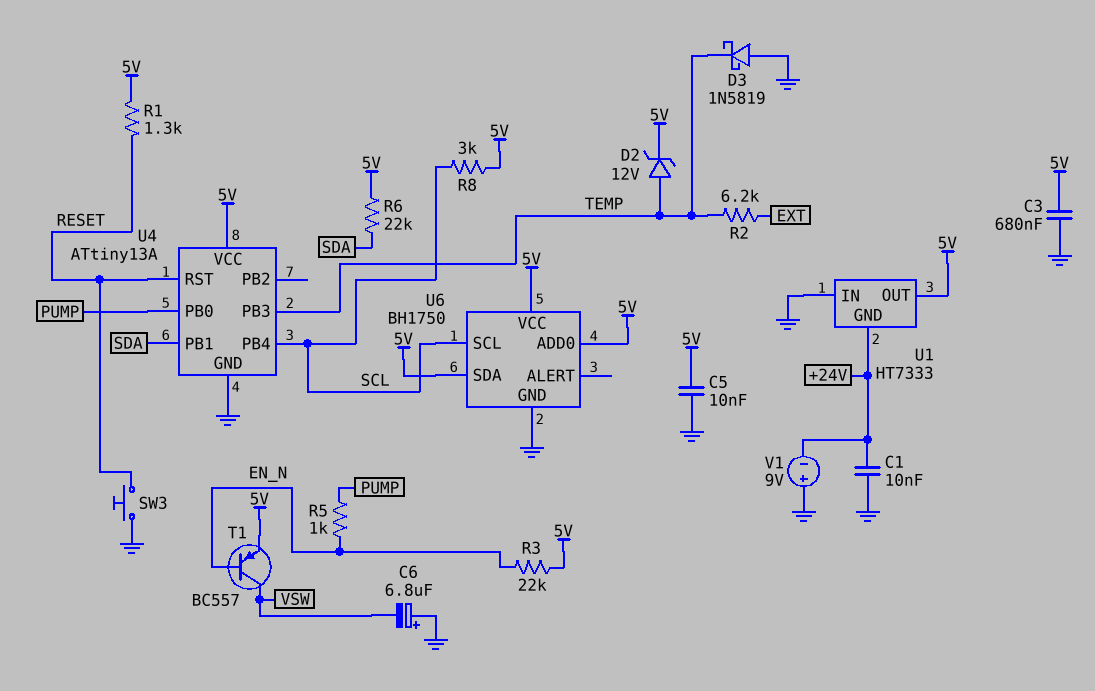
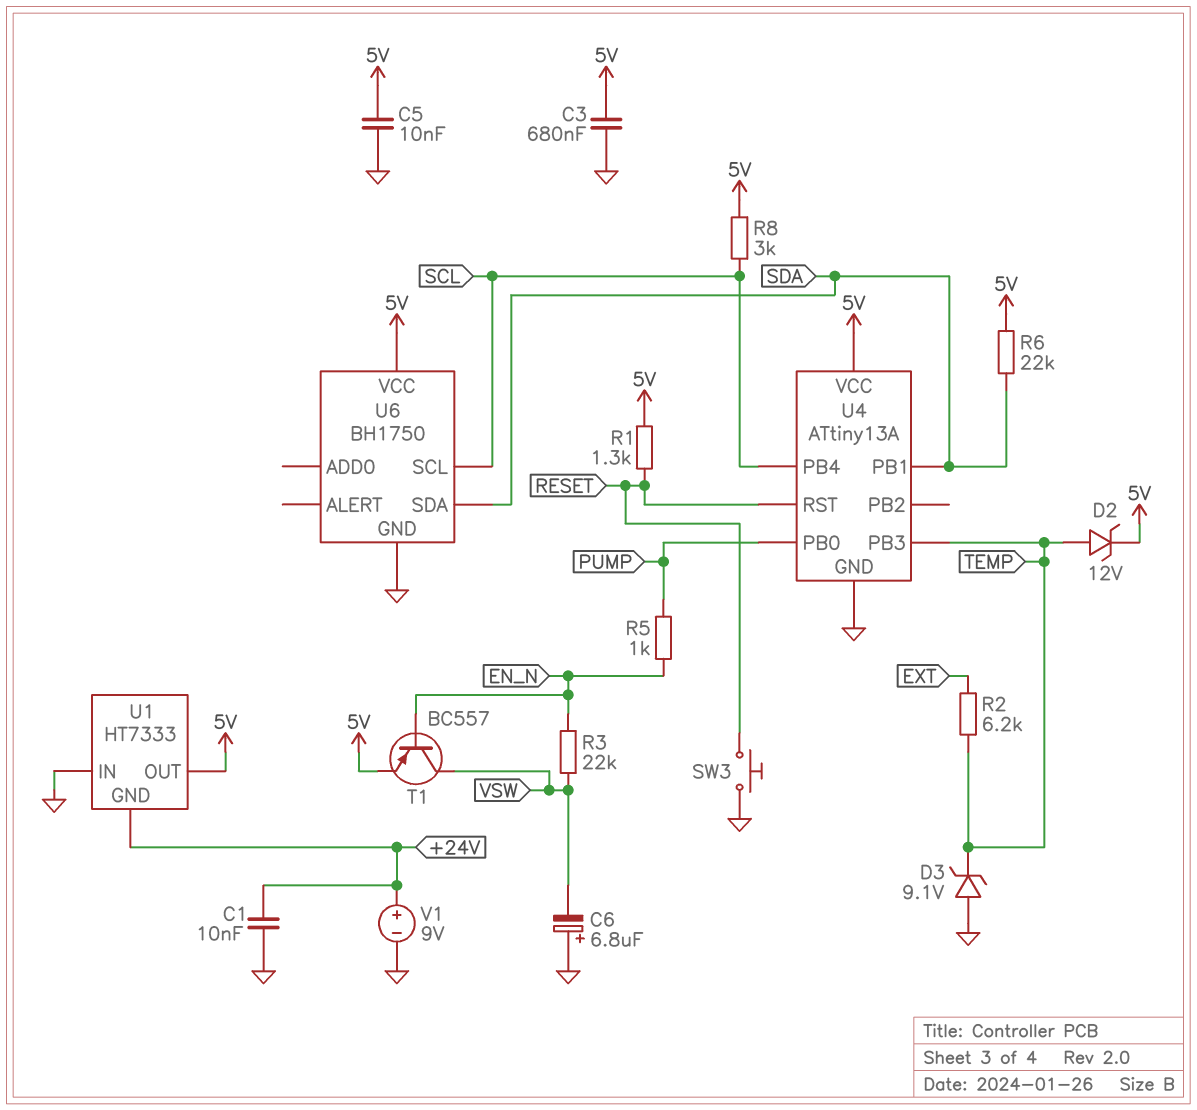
D3: schottky 1N5819 (A GND, K TEMP) -> zener 9.1V (A GND, K TEMP)
R3: 22k (5V, EN_N) -> 22k (EN_N, VSW)
U6 pin ADD0: 5V -> none
U6 pin SDA: 5V -> SDA
V1: 9V (plus GND, minus +24V) -> 9V (plus +24V, minus GND)

